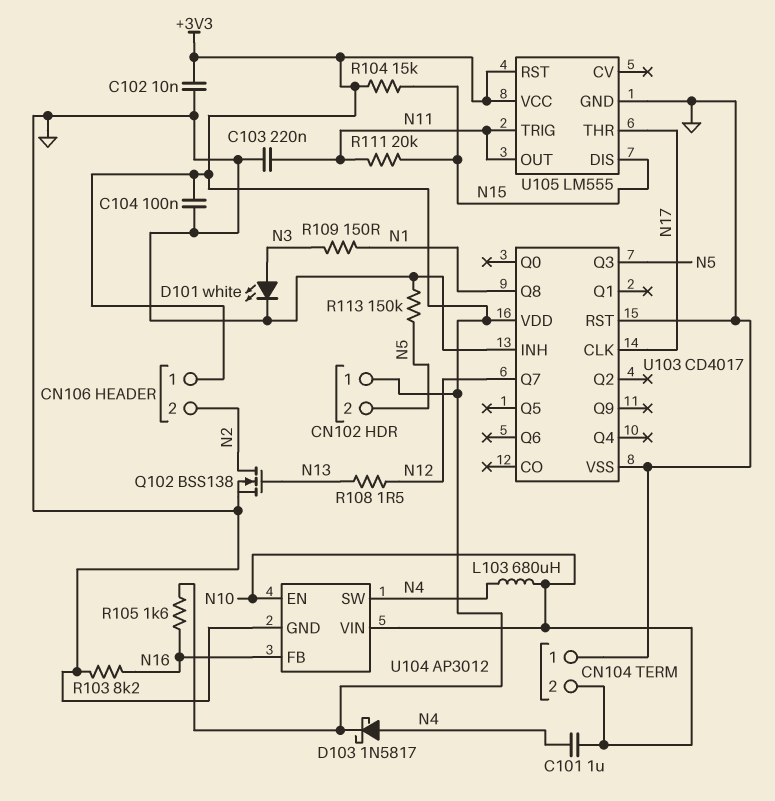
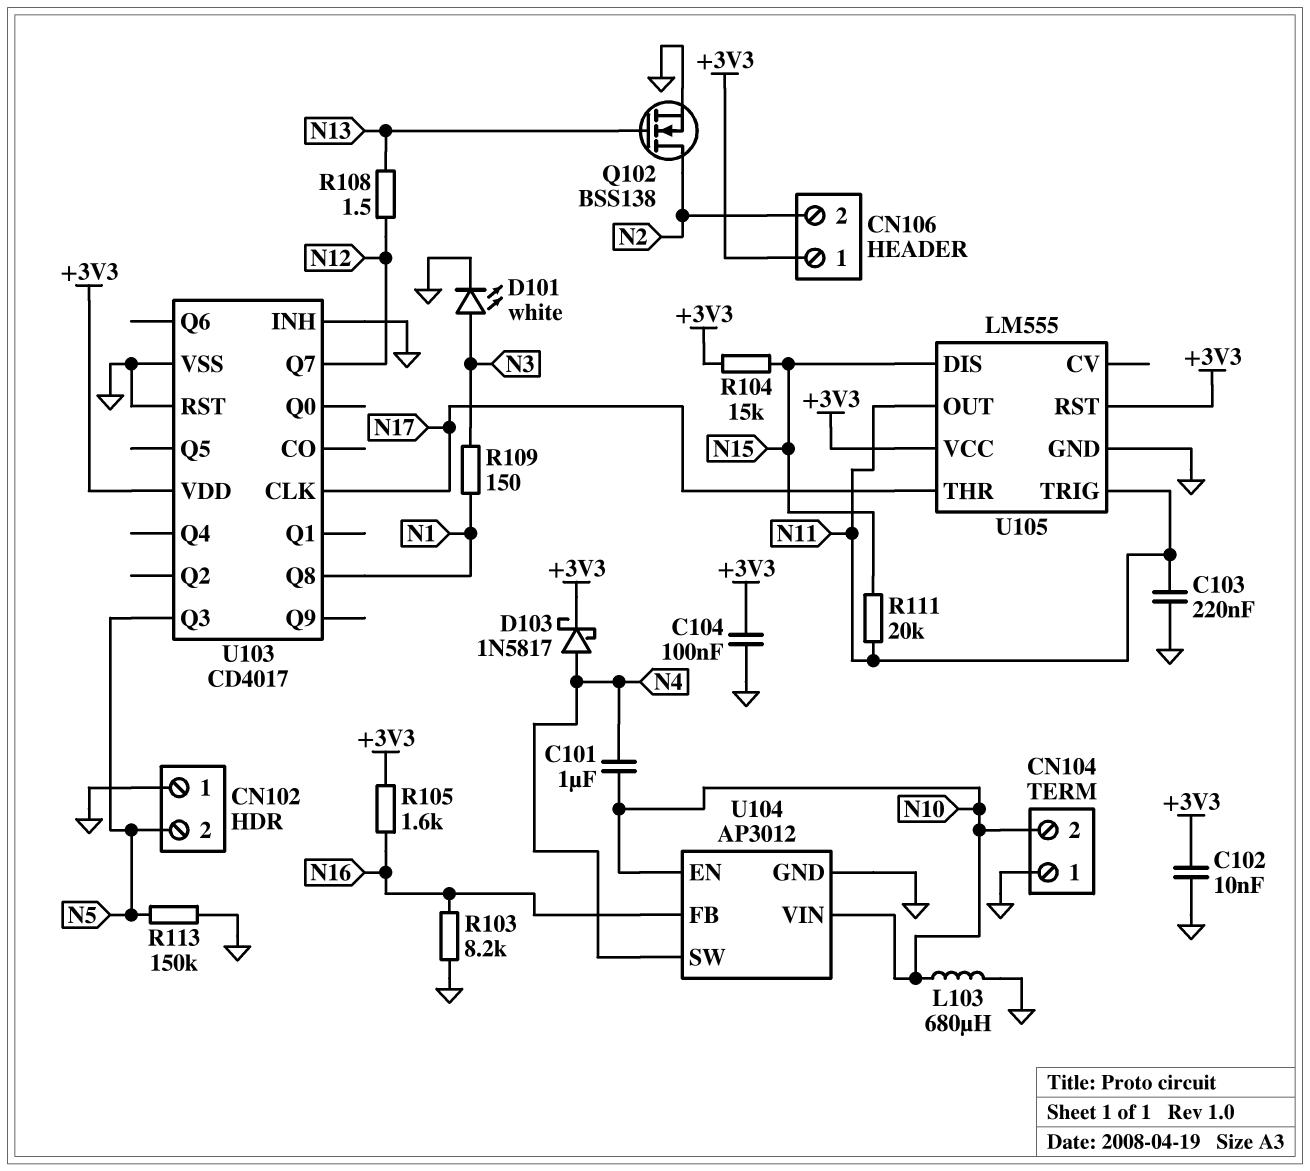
CN102 pin 1: +3V3 -> GND
L103: 680uH (N4, N10) -> 680uH (GND, N10)

